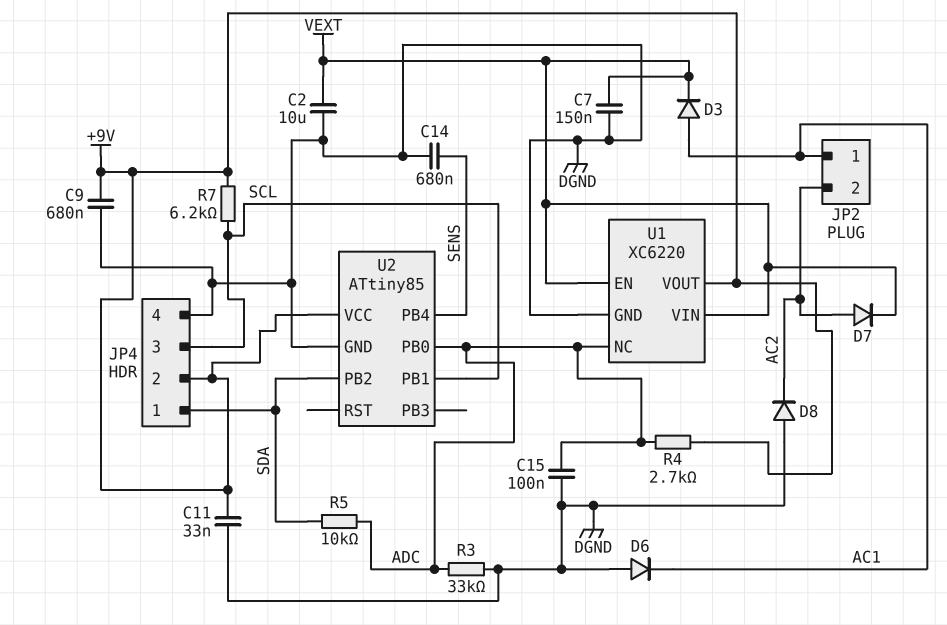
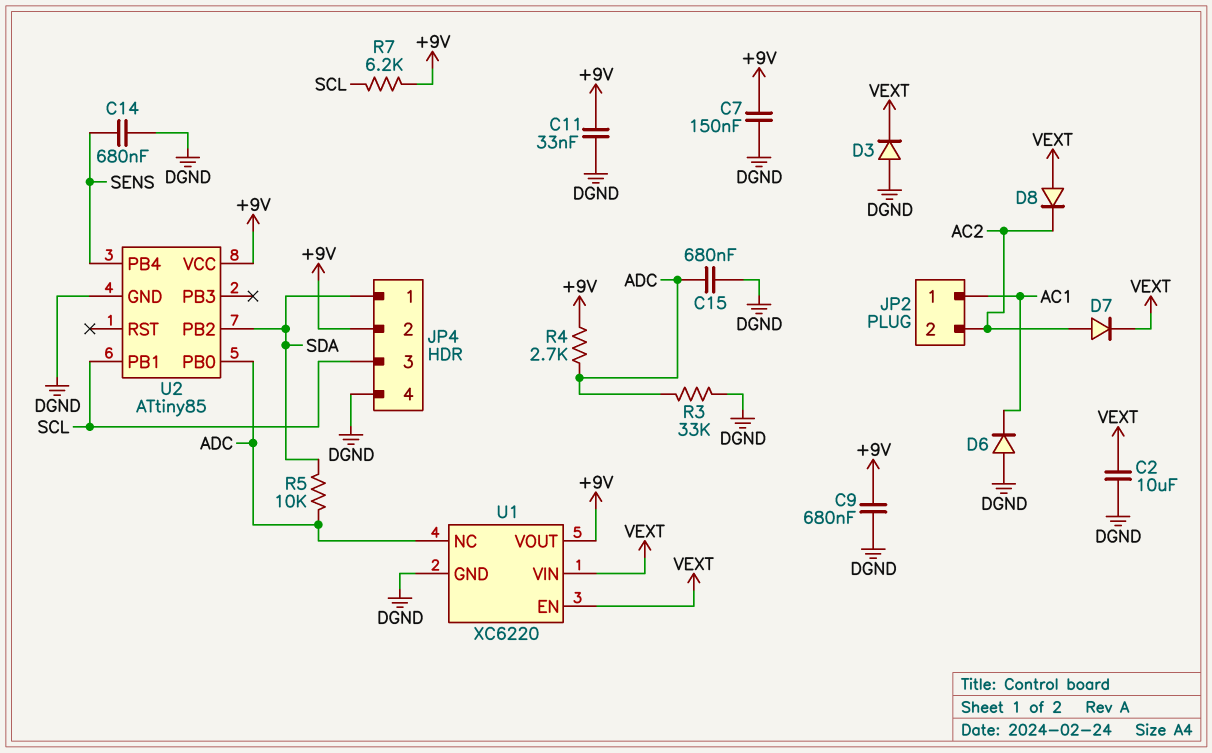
C7: 150nF (DGND, VEXT) -> 150nF (+9V, DGND)
C15: 100nF (ADC, DGND) -> 680nF (ADC, DGND)
D3: diode (A AC1, K VEXT) -> diode (A DGND, K VEXT)
D8: diode (A DGND, K AC2) -> diode (A VEXT, K AC2)

